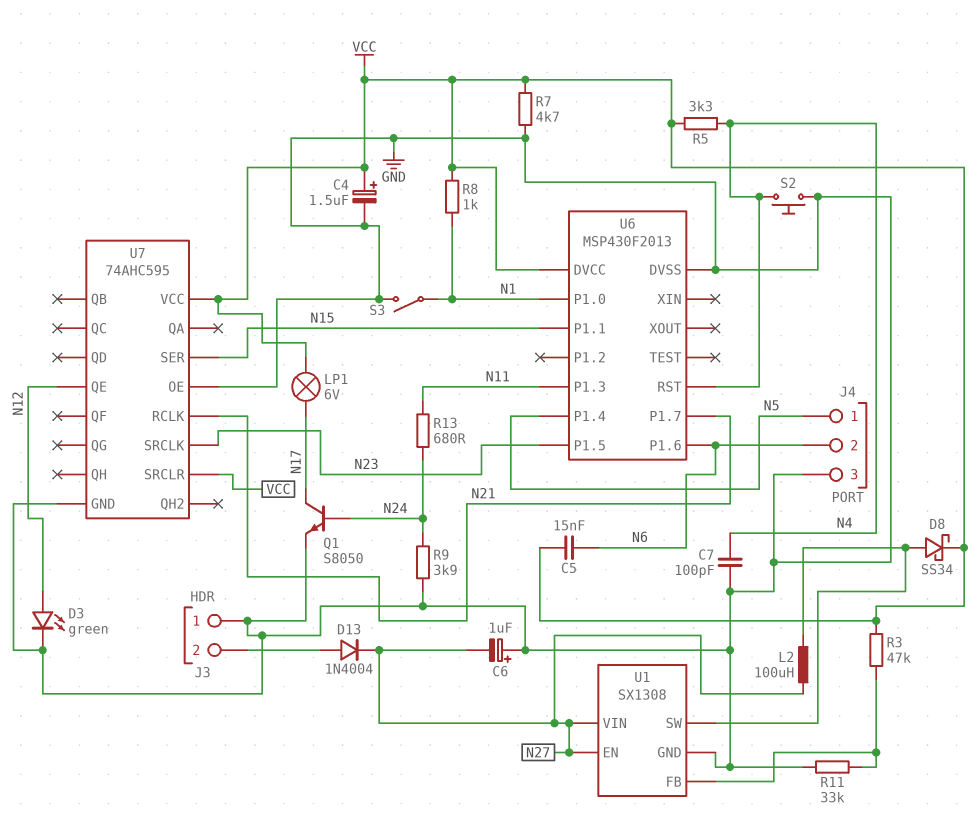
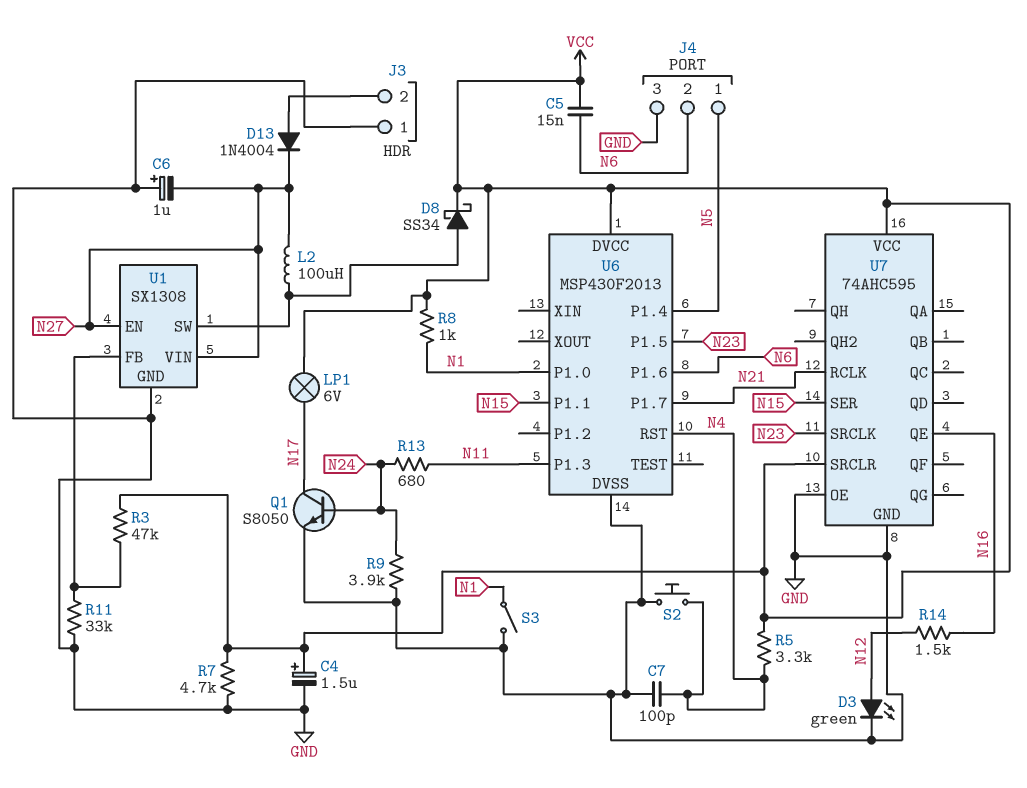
R14: none -> 1.5k (N12, N16)
U7 pin QE: N12 -> N16

